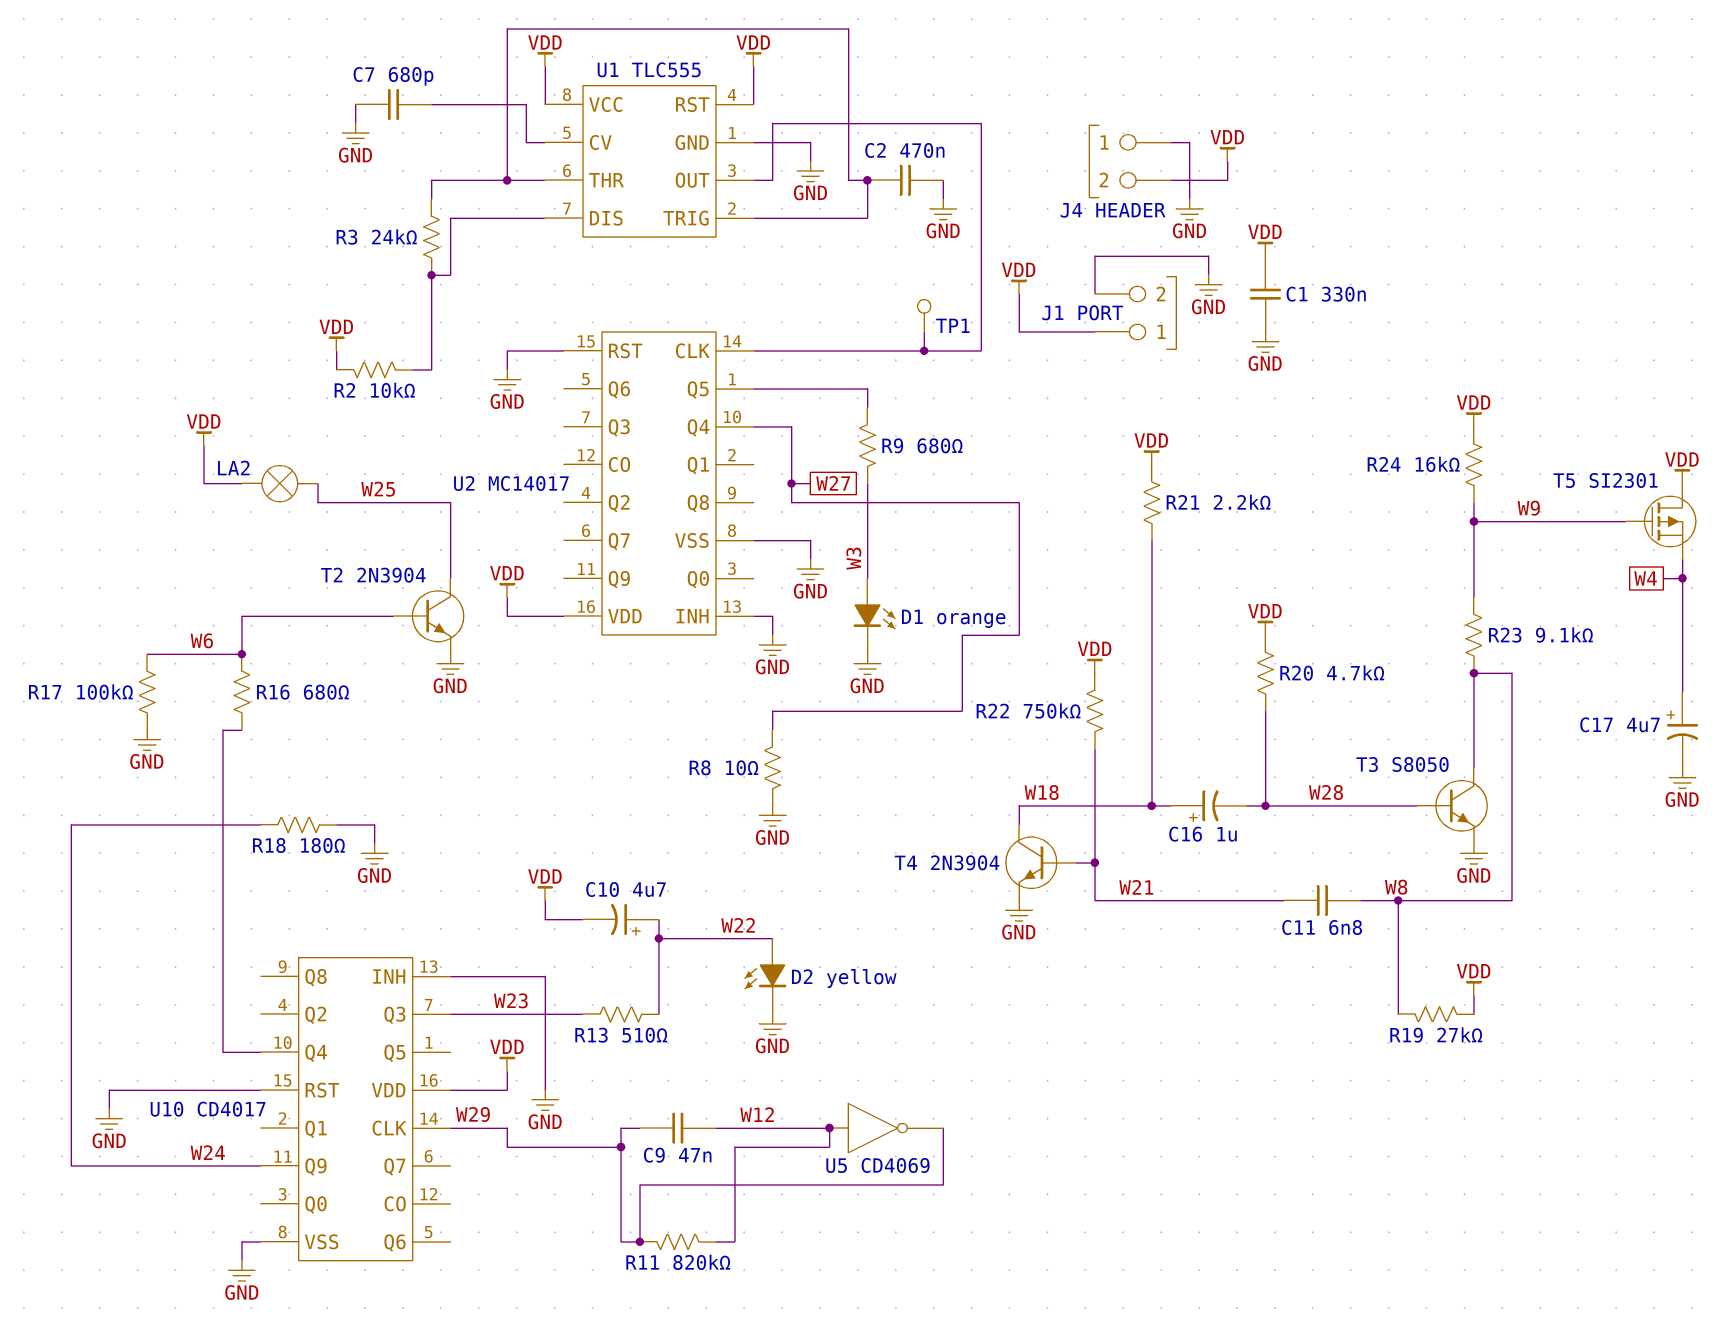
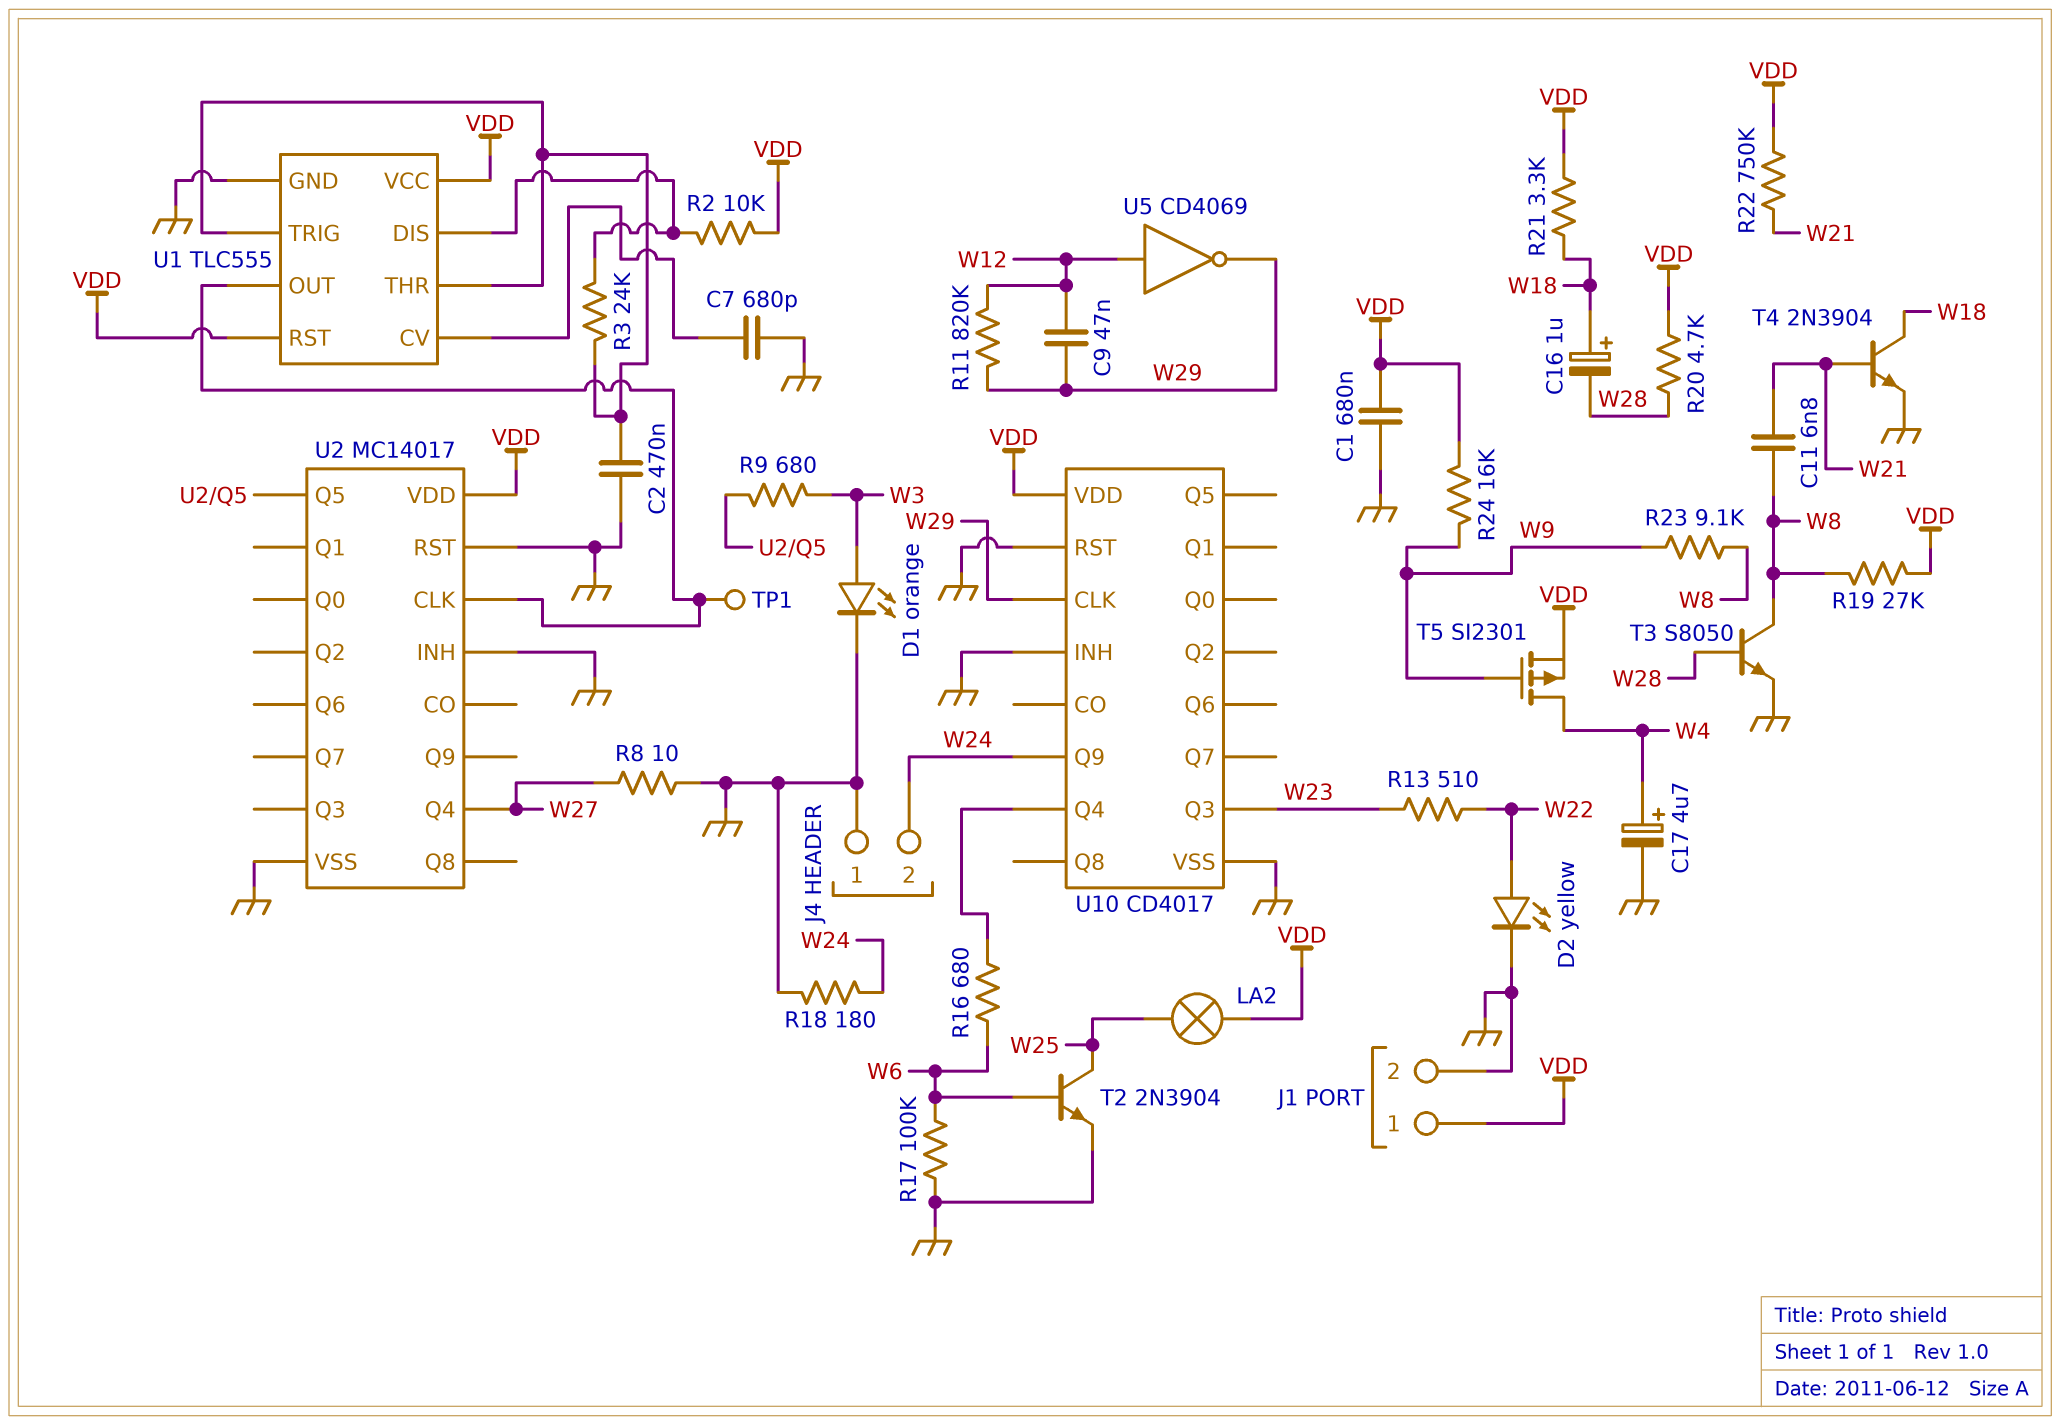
C1: 330nF (GND, VDD) -> 680nF (GND, VDD)
C10: 4.7uF (plus W22, minus VDD) -> none
J4 pin 2: VDD -> W24
R21: 2.2k (VDD, W18) -> 3.3k (VDD, W18)
T5: PMOS SI2301 (G W9, D VDD, S W4) -> PMOS SI2301 (G W9, D W4, S VDD)

